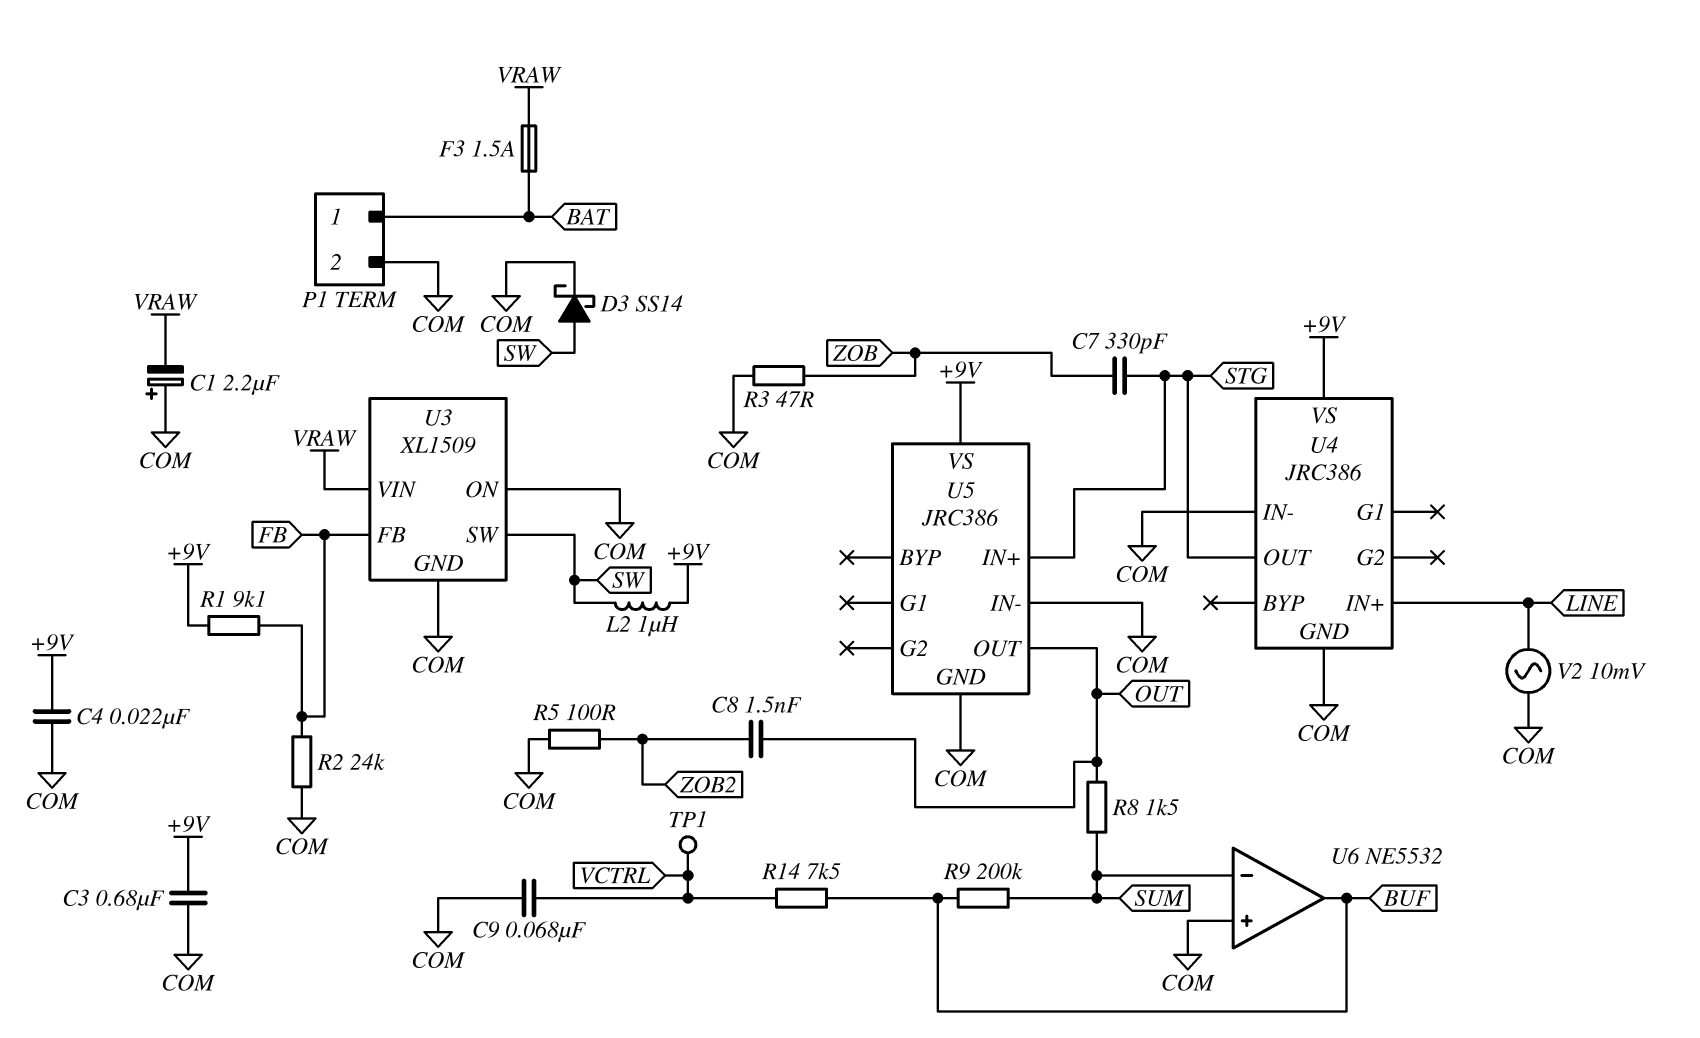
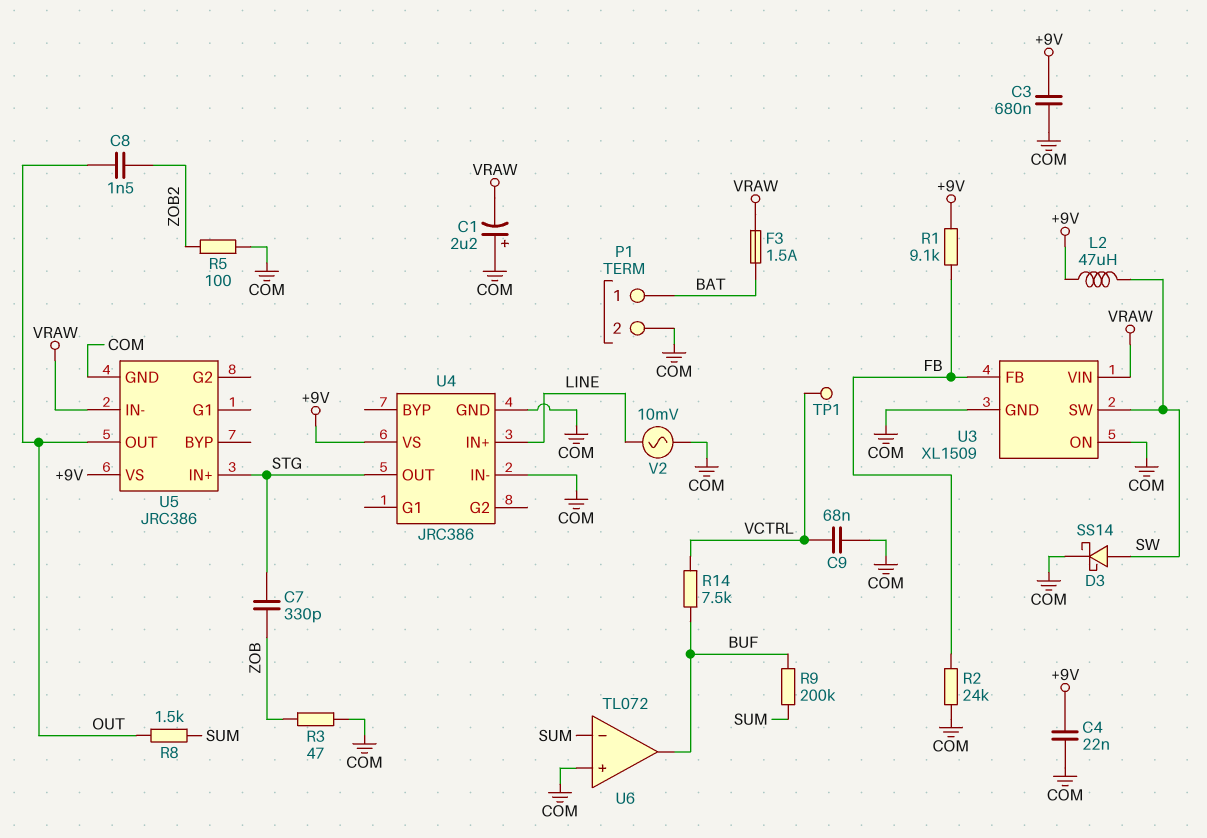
L2: 1uH (+9V, SW) -> 47uH (+9V, SW)
U5 pin IN-: COM -> VRAW
U6: NE5532 -> TL072

